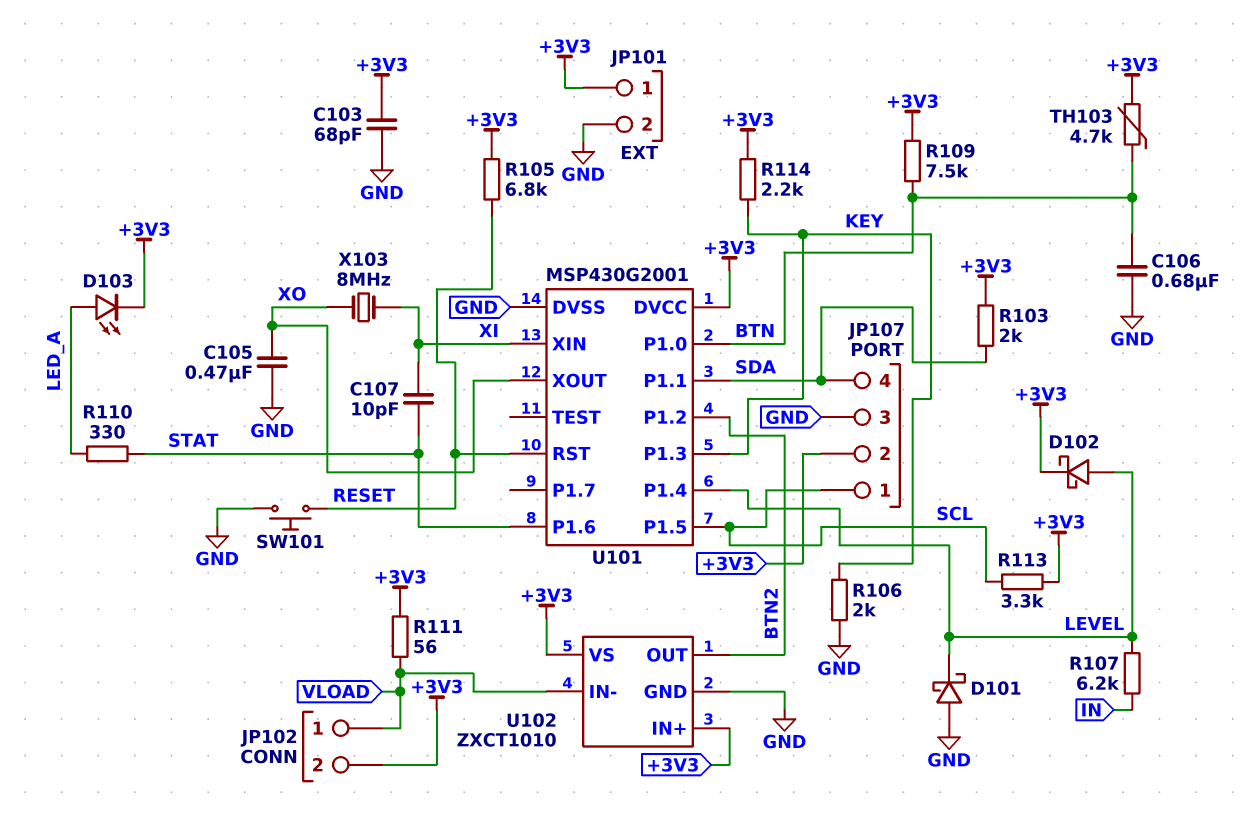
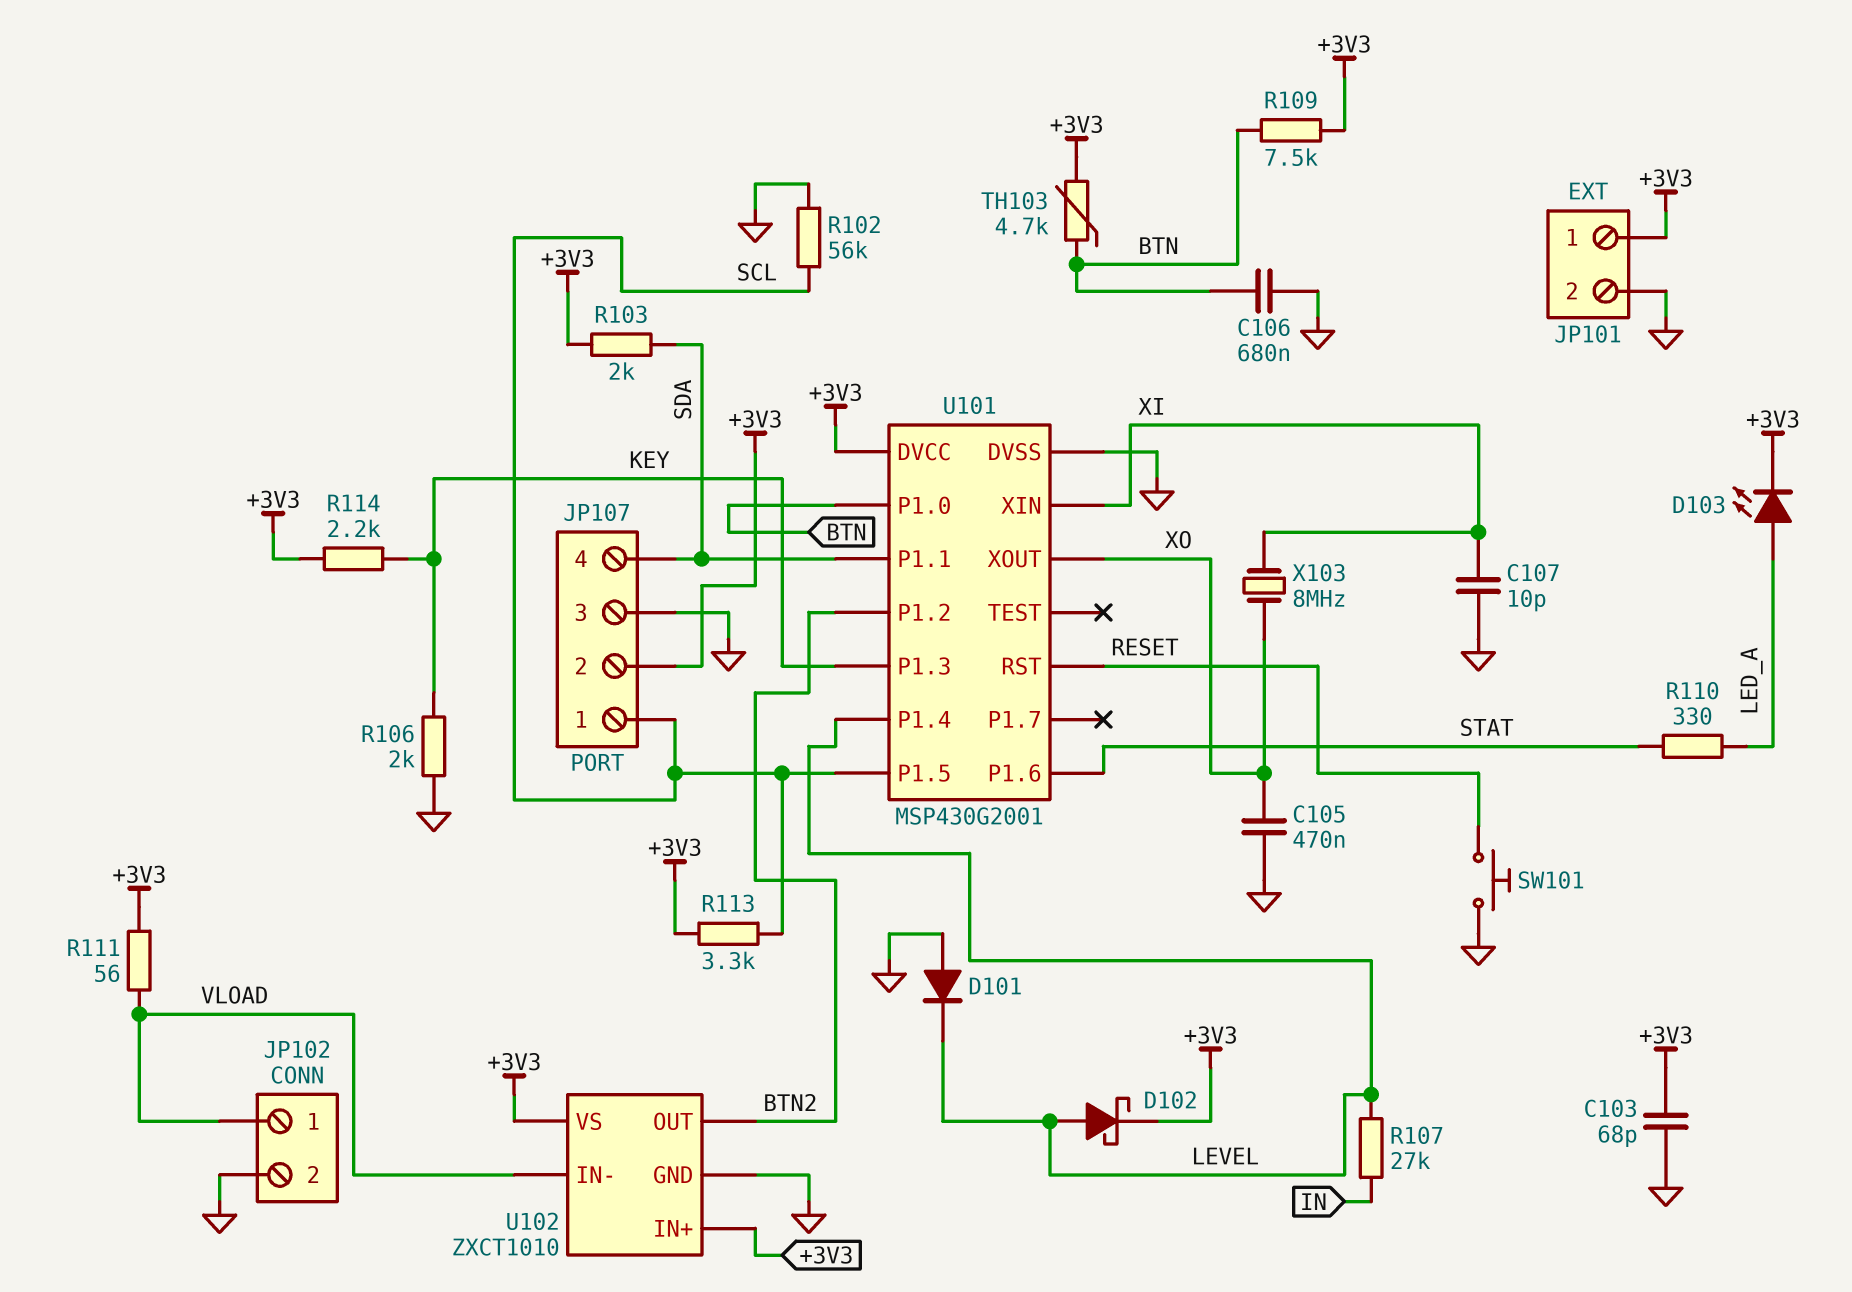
C107: 10pF (STAT, XI) -> 10pF (GND, XI)
D101: schottky (A GND, K LEVEL) -> diode (A GND, K LEVEL)
JP102 pin 2: +3V3 -> GND
R102: none -> 56k (GND, SCL)
R105: 6.8k (+3V3, RESET) -> none
R107: 6.2k (IN, LEVEL) -> 27k (IN, LEVEL)

